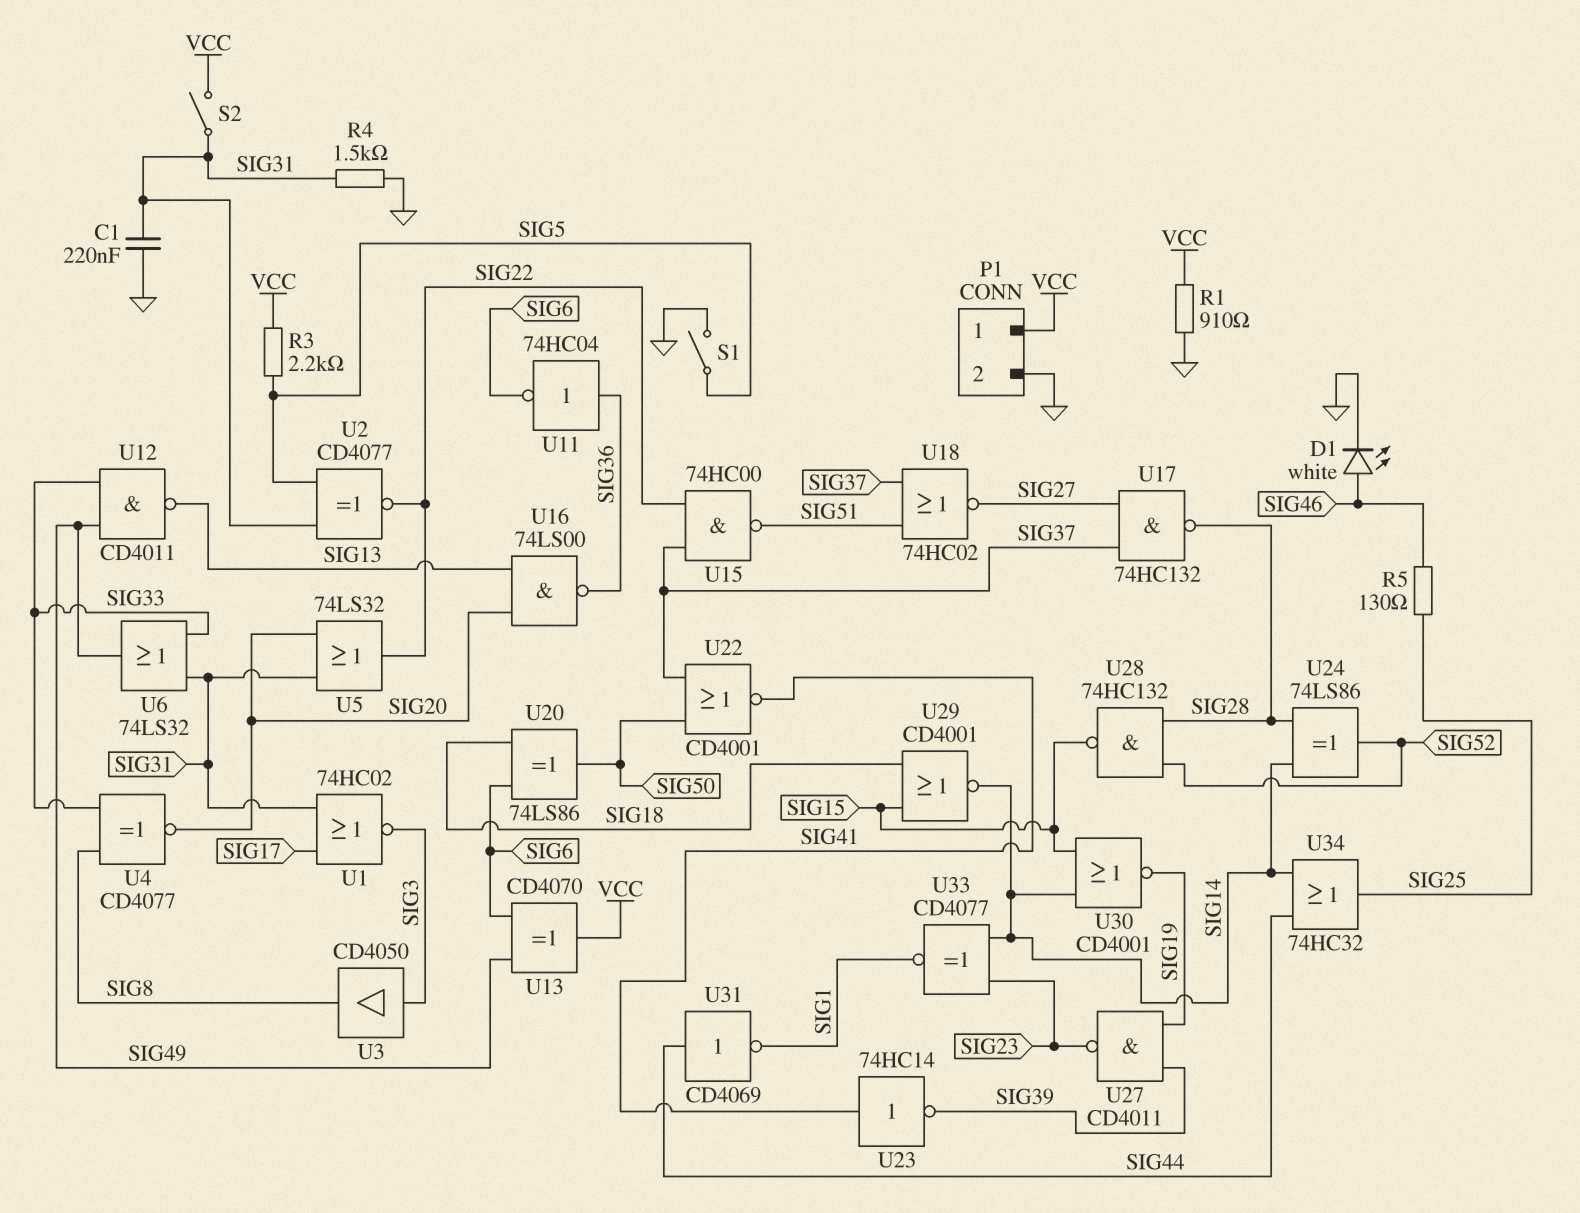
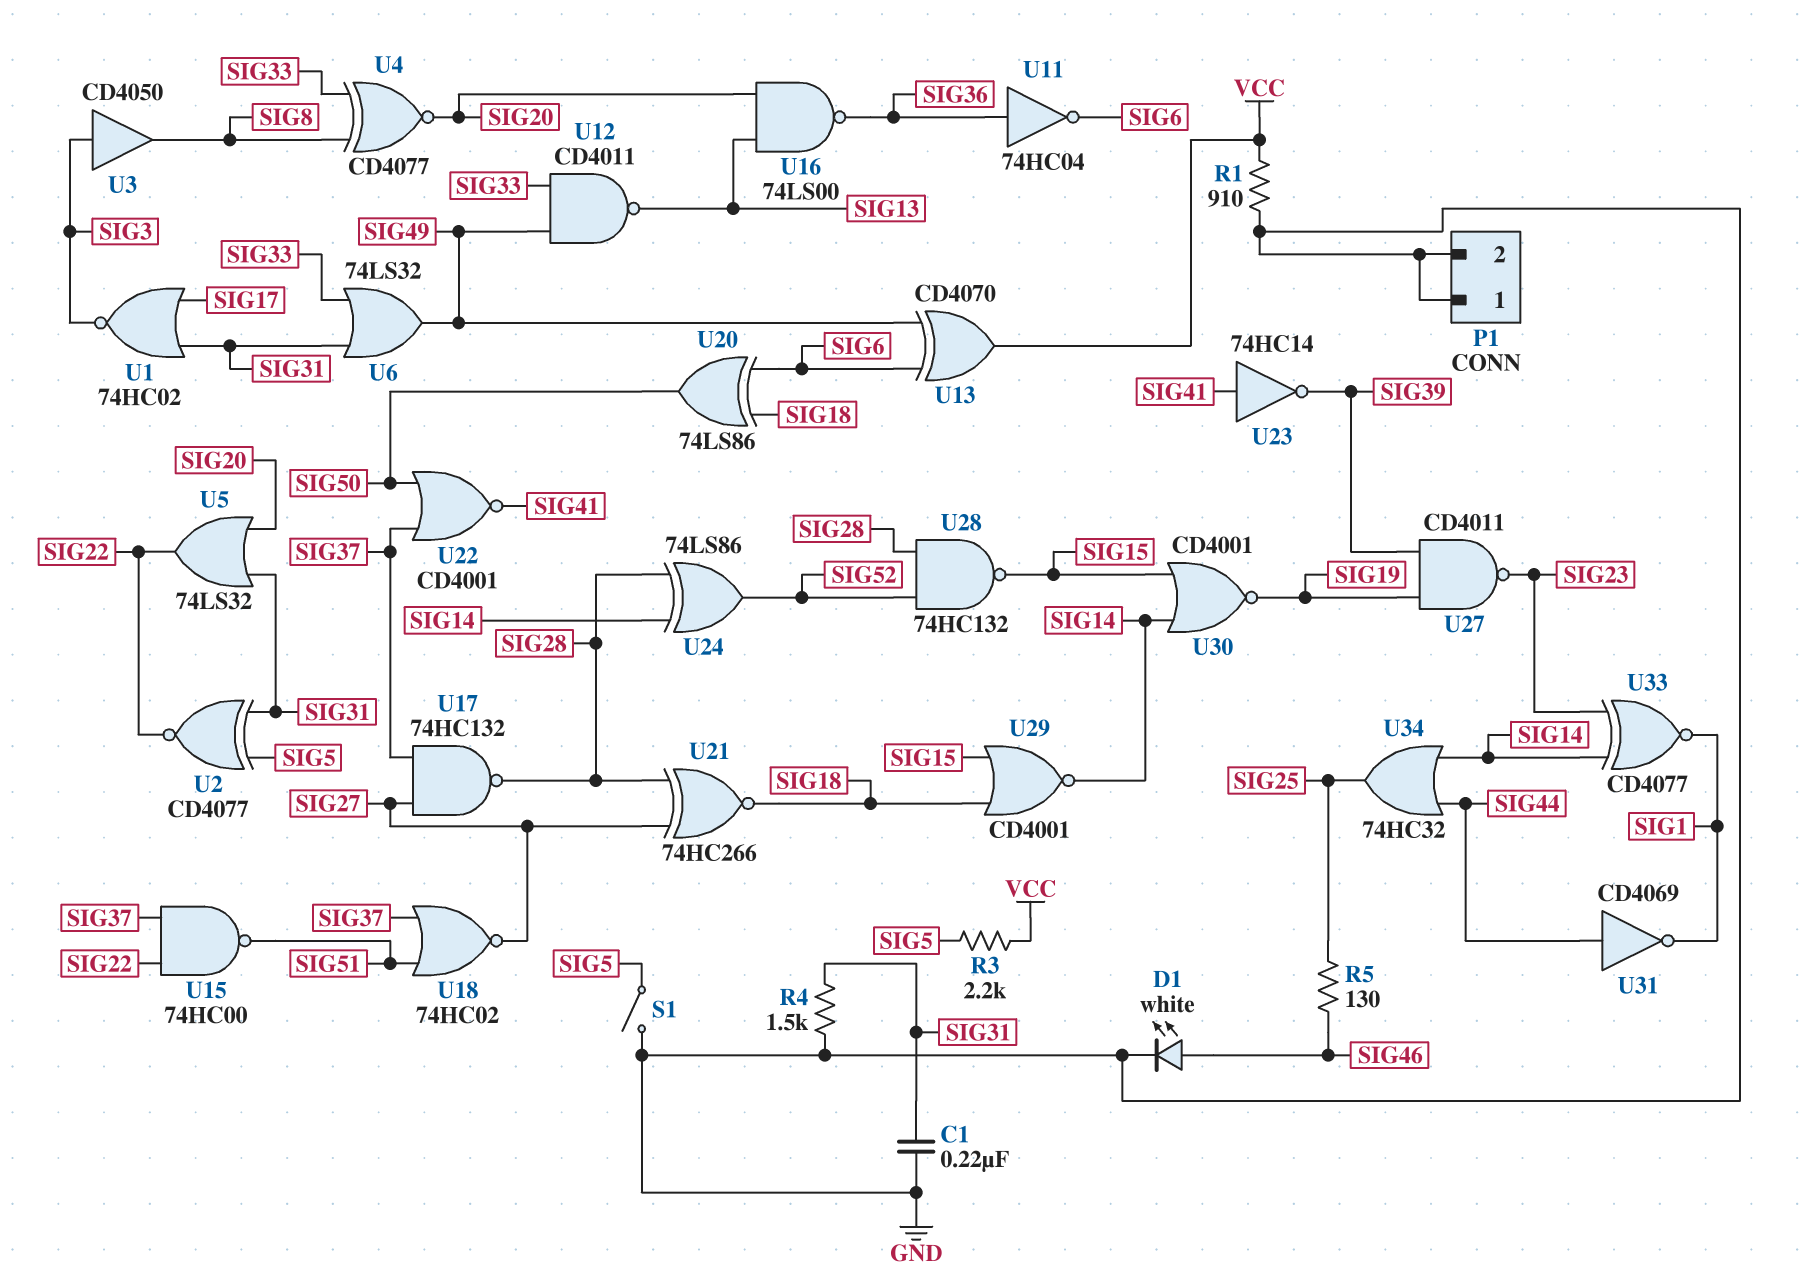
P1 pin 1: VCC -> GND
S2: switch (SIG31, VCC) -> none
U21: none -> XNOR 74HC266 (in SIG27, in SIG28, out SIG18)

